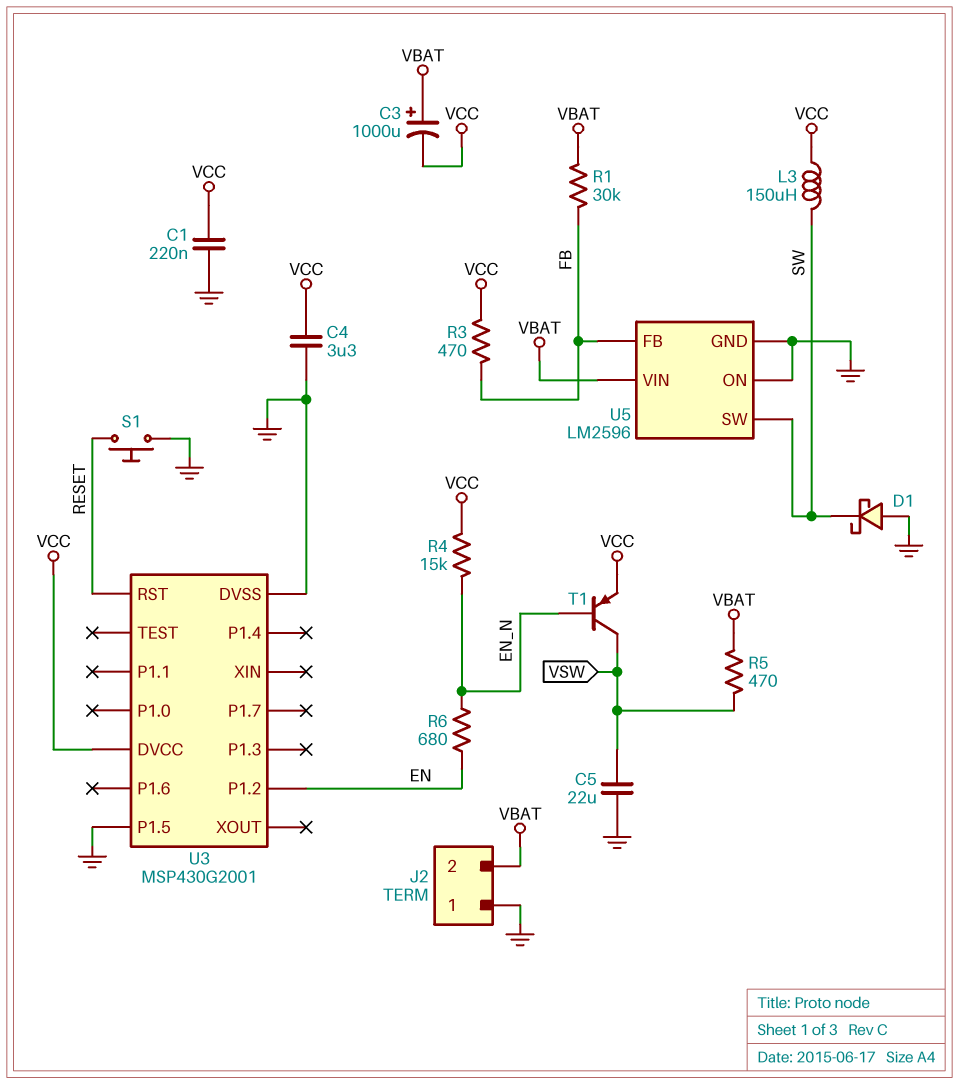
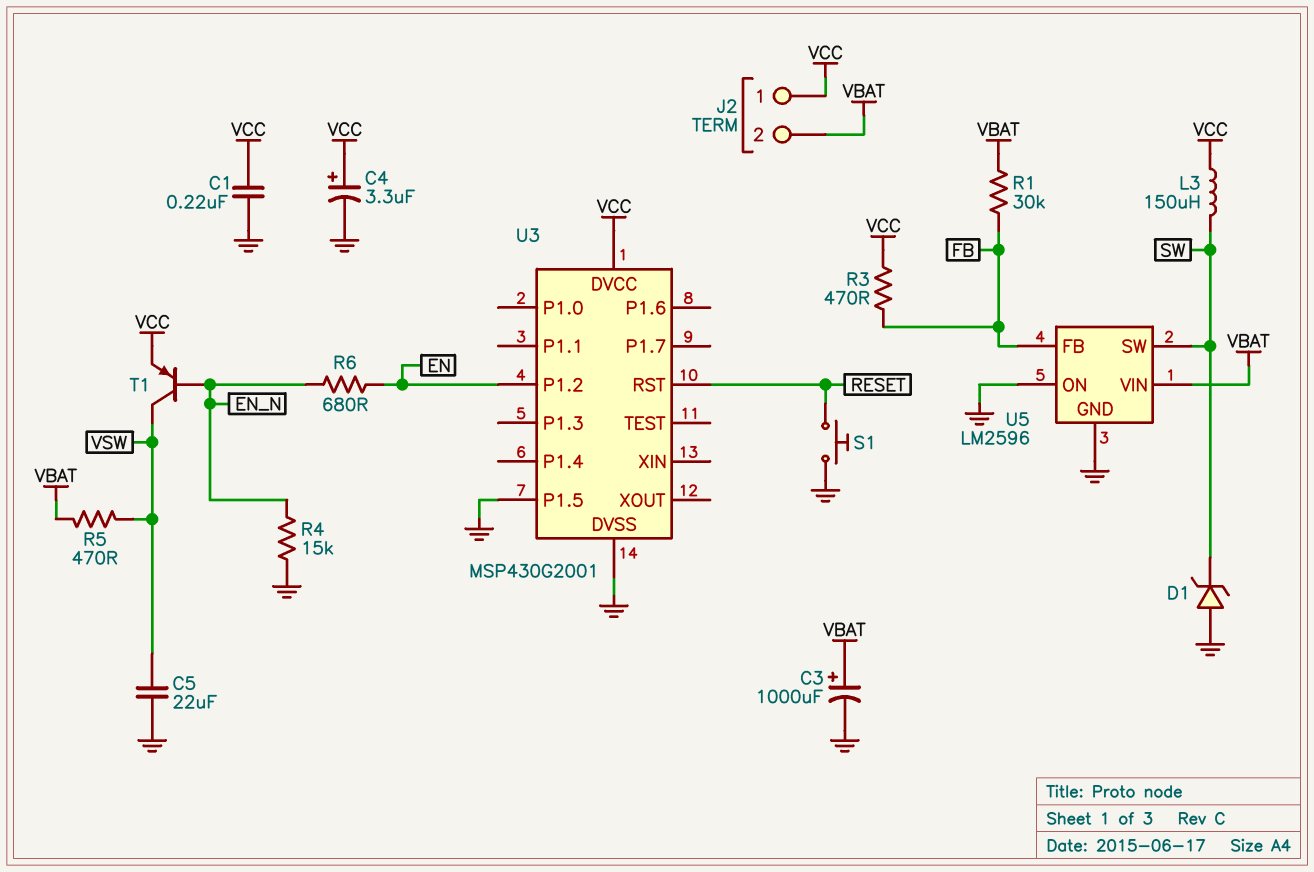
C3: 1000uF (plus VBAT, minus VCC) -> 1000uF (plus VBAT, minus GND)
C4: 3.3uF (GND, VCC) -> 3.3uF (plus VCC, minus GND)
D1: schottky (A GND, K SW) -> zener (A GND, K SW)
J2 pin 1: GND -> VCC
R4: 15k (EN_N, VCC) -> 15k (EN_N, GND)

